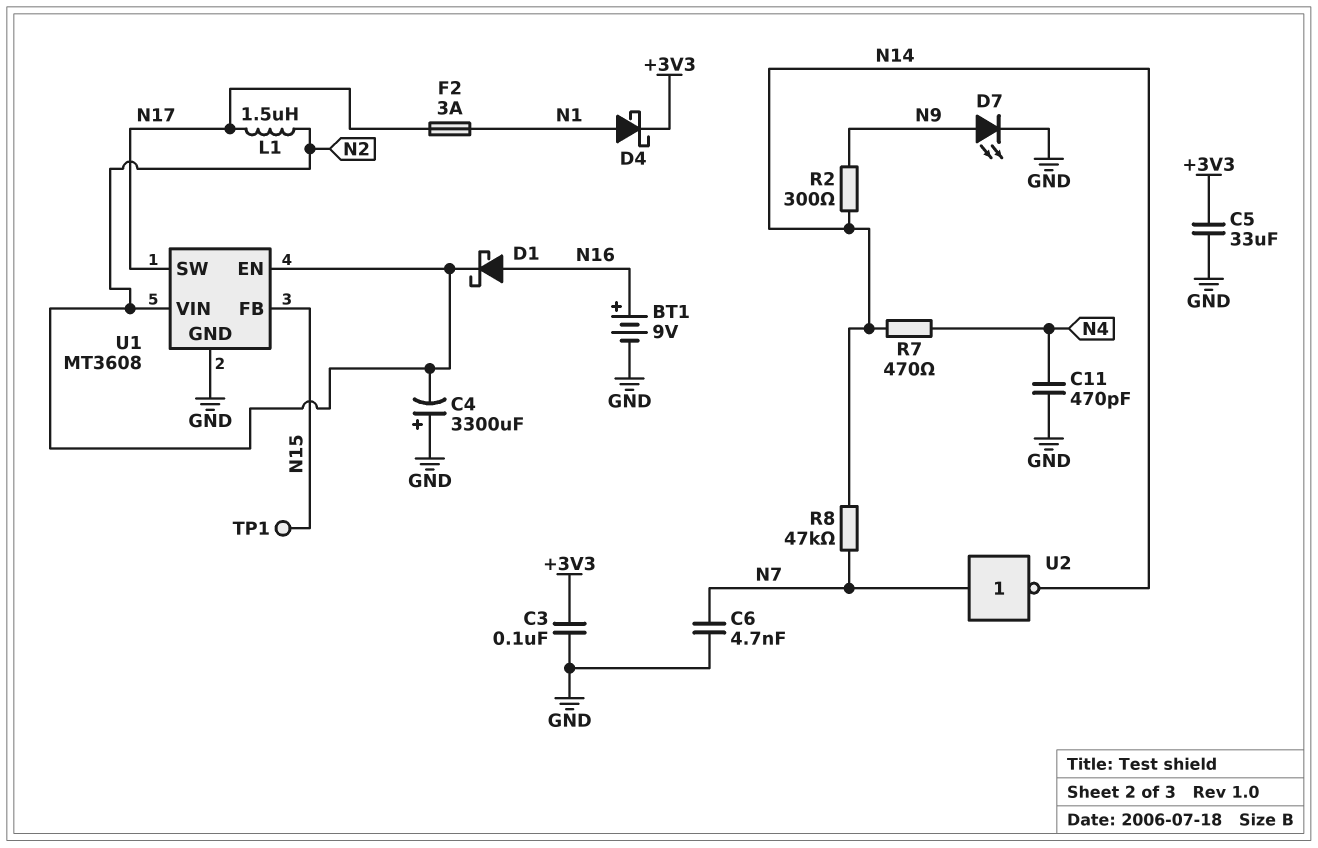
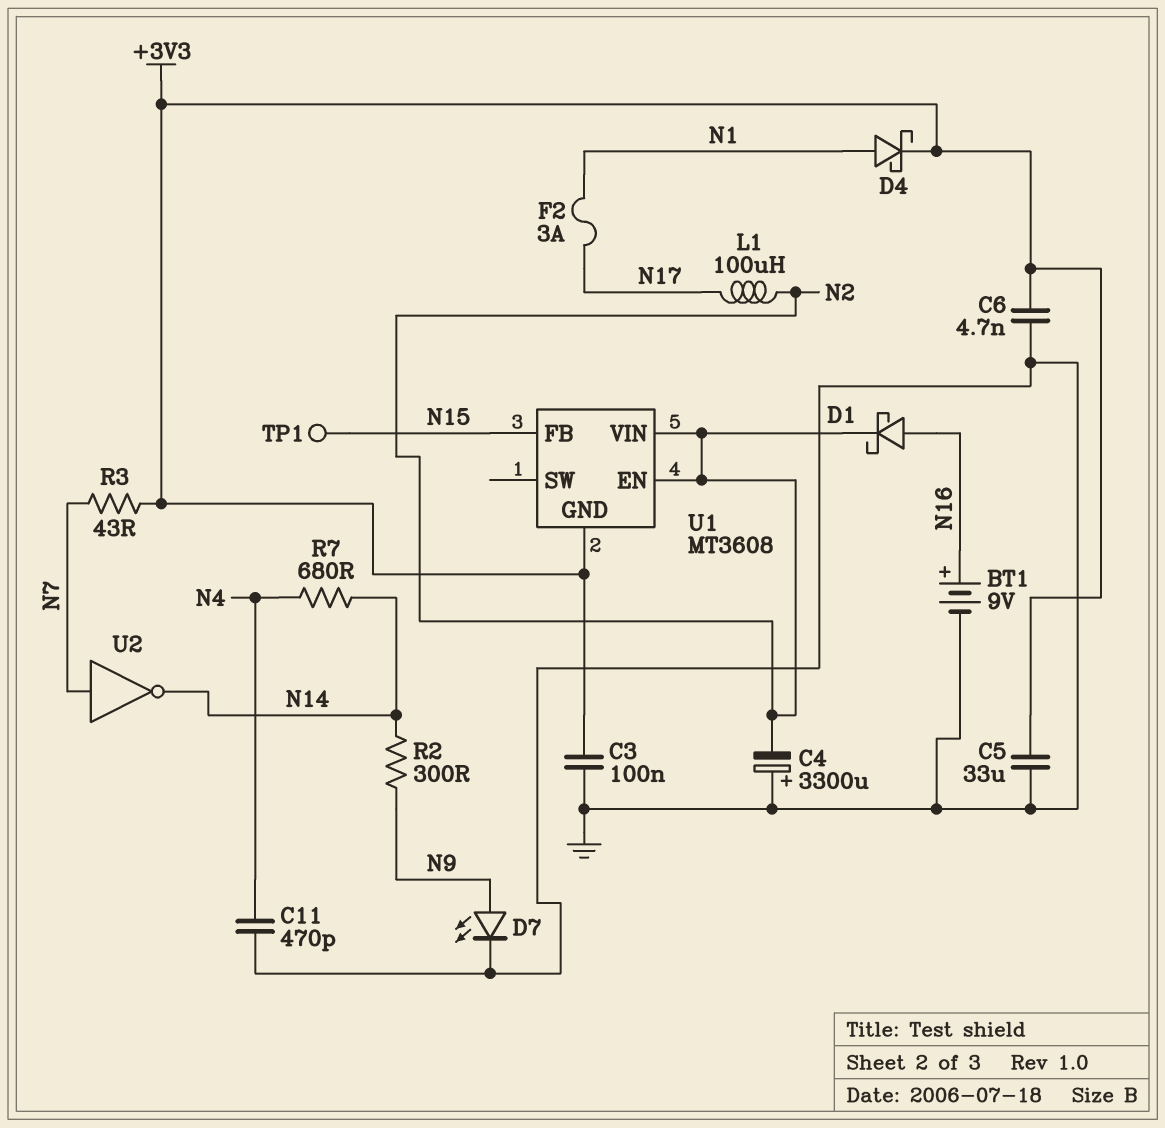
C6: 4.7nF (GND, N7) -> 4.7nF (+3V3, GND)
L1: 1.5uH (N2, N17) -> 100uH (N2, N17)
R3: none -> 43 (+3V3, N7)
R7: 470 (N4, N14) -> 680 (N4, N14)
R8: 47k (N7, N14) -> none
U1 pin GND: GND -> +3V3
U1 pin SW: N17 -> none

